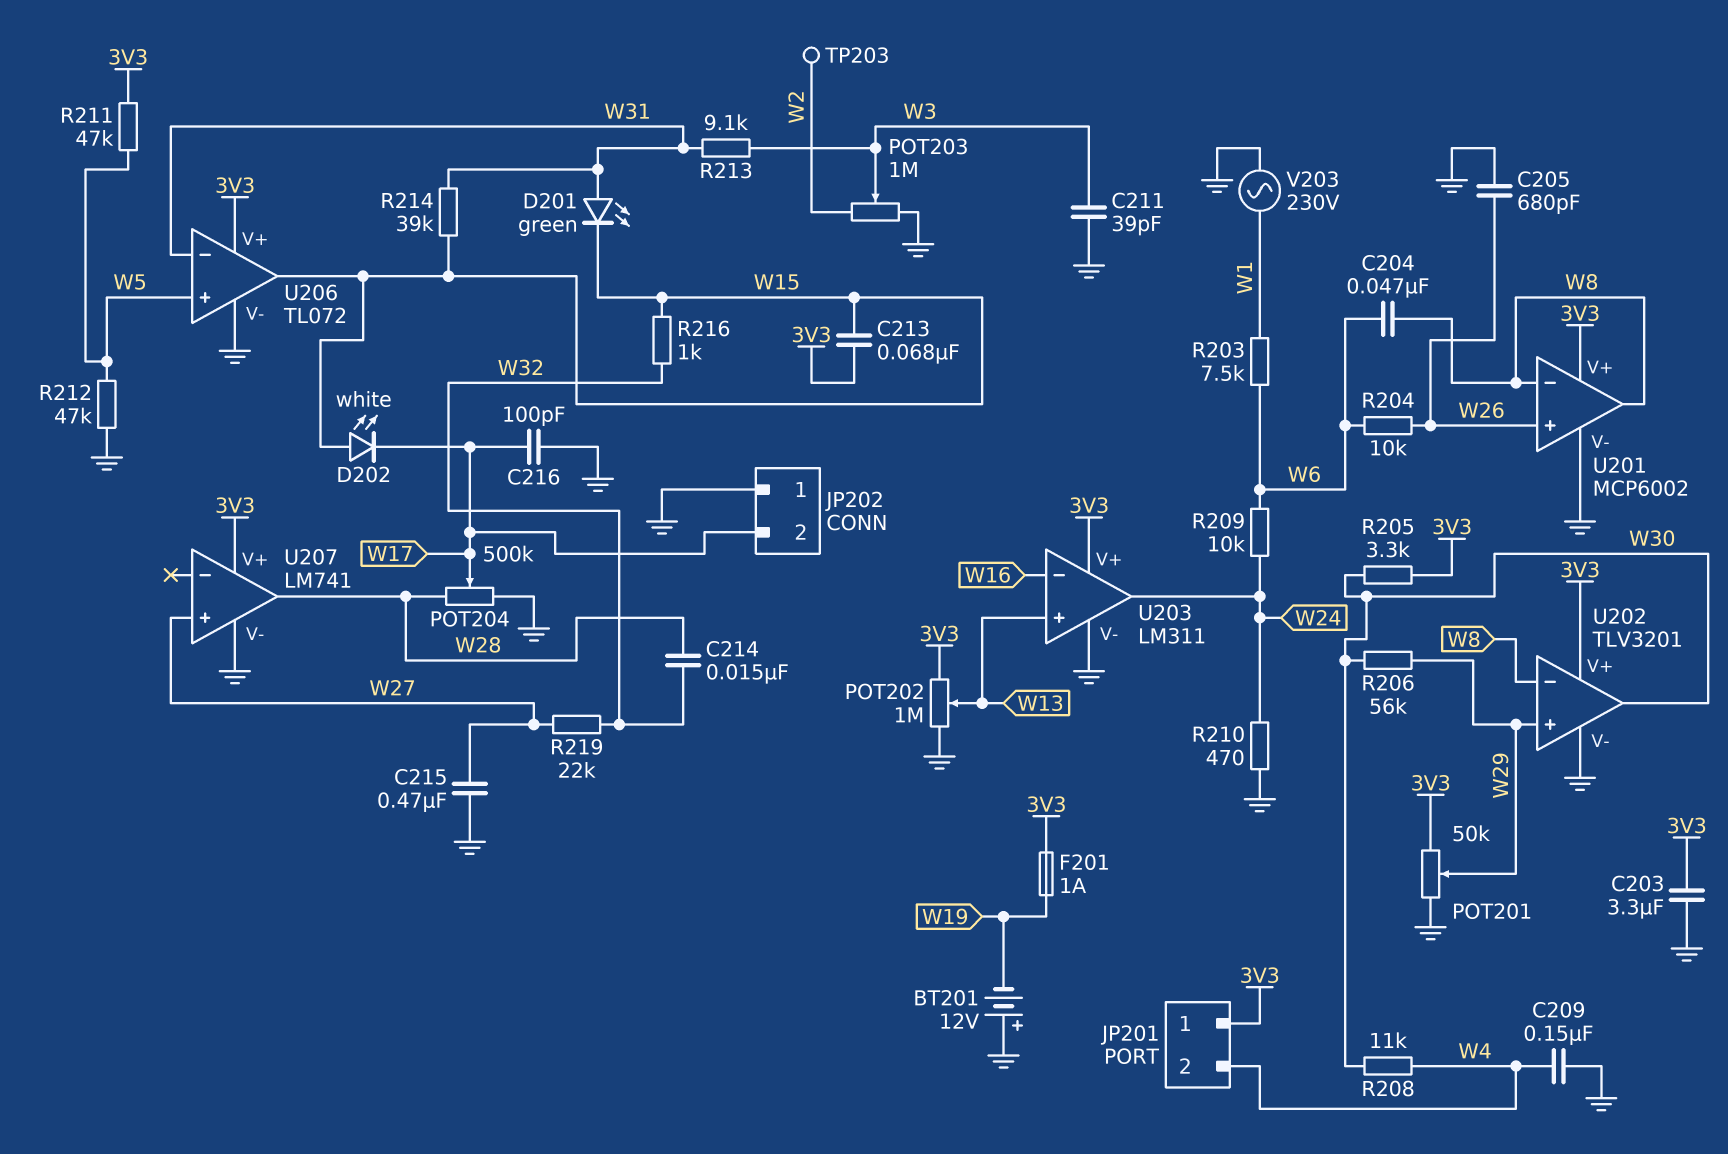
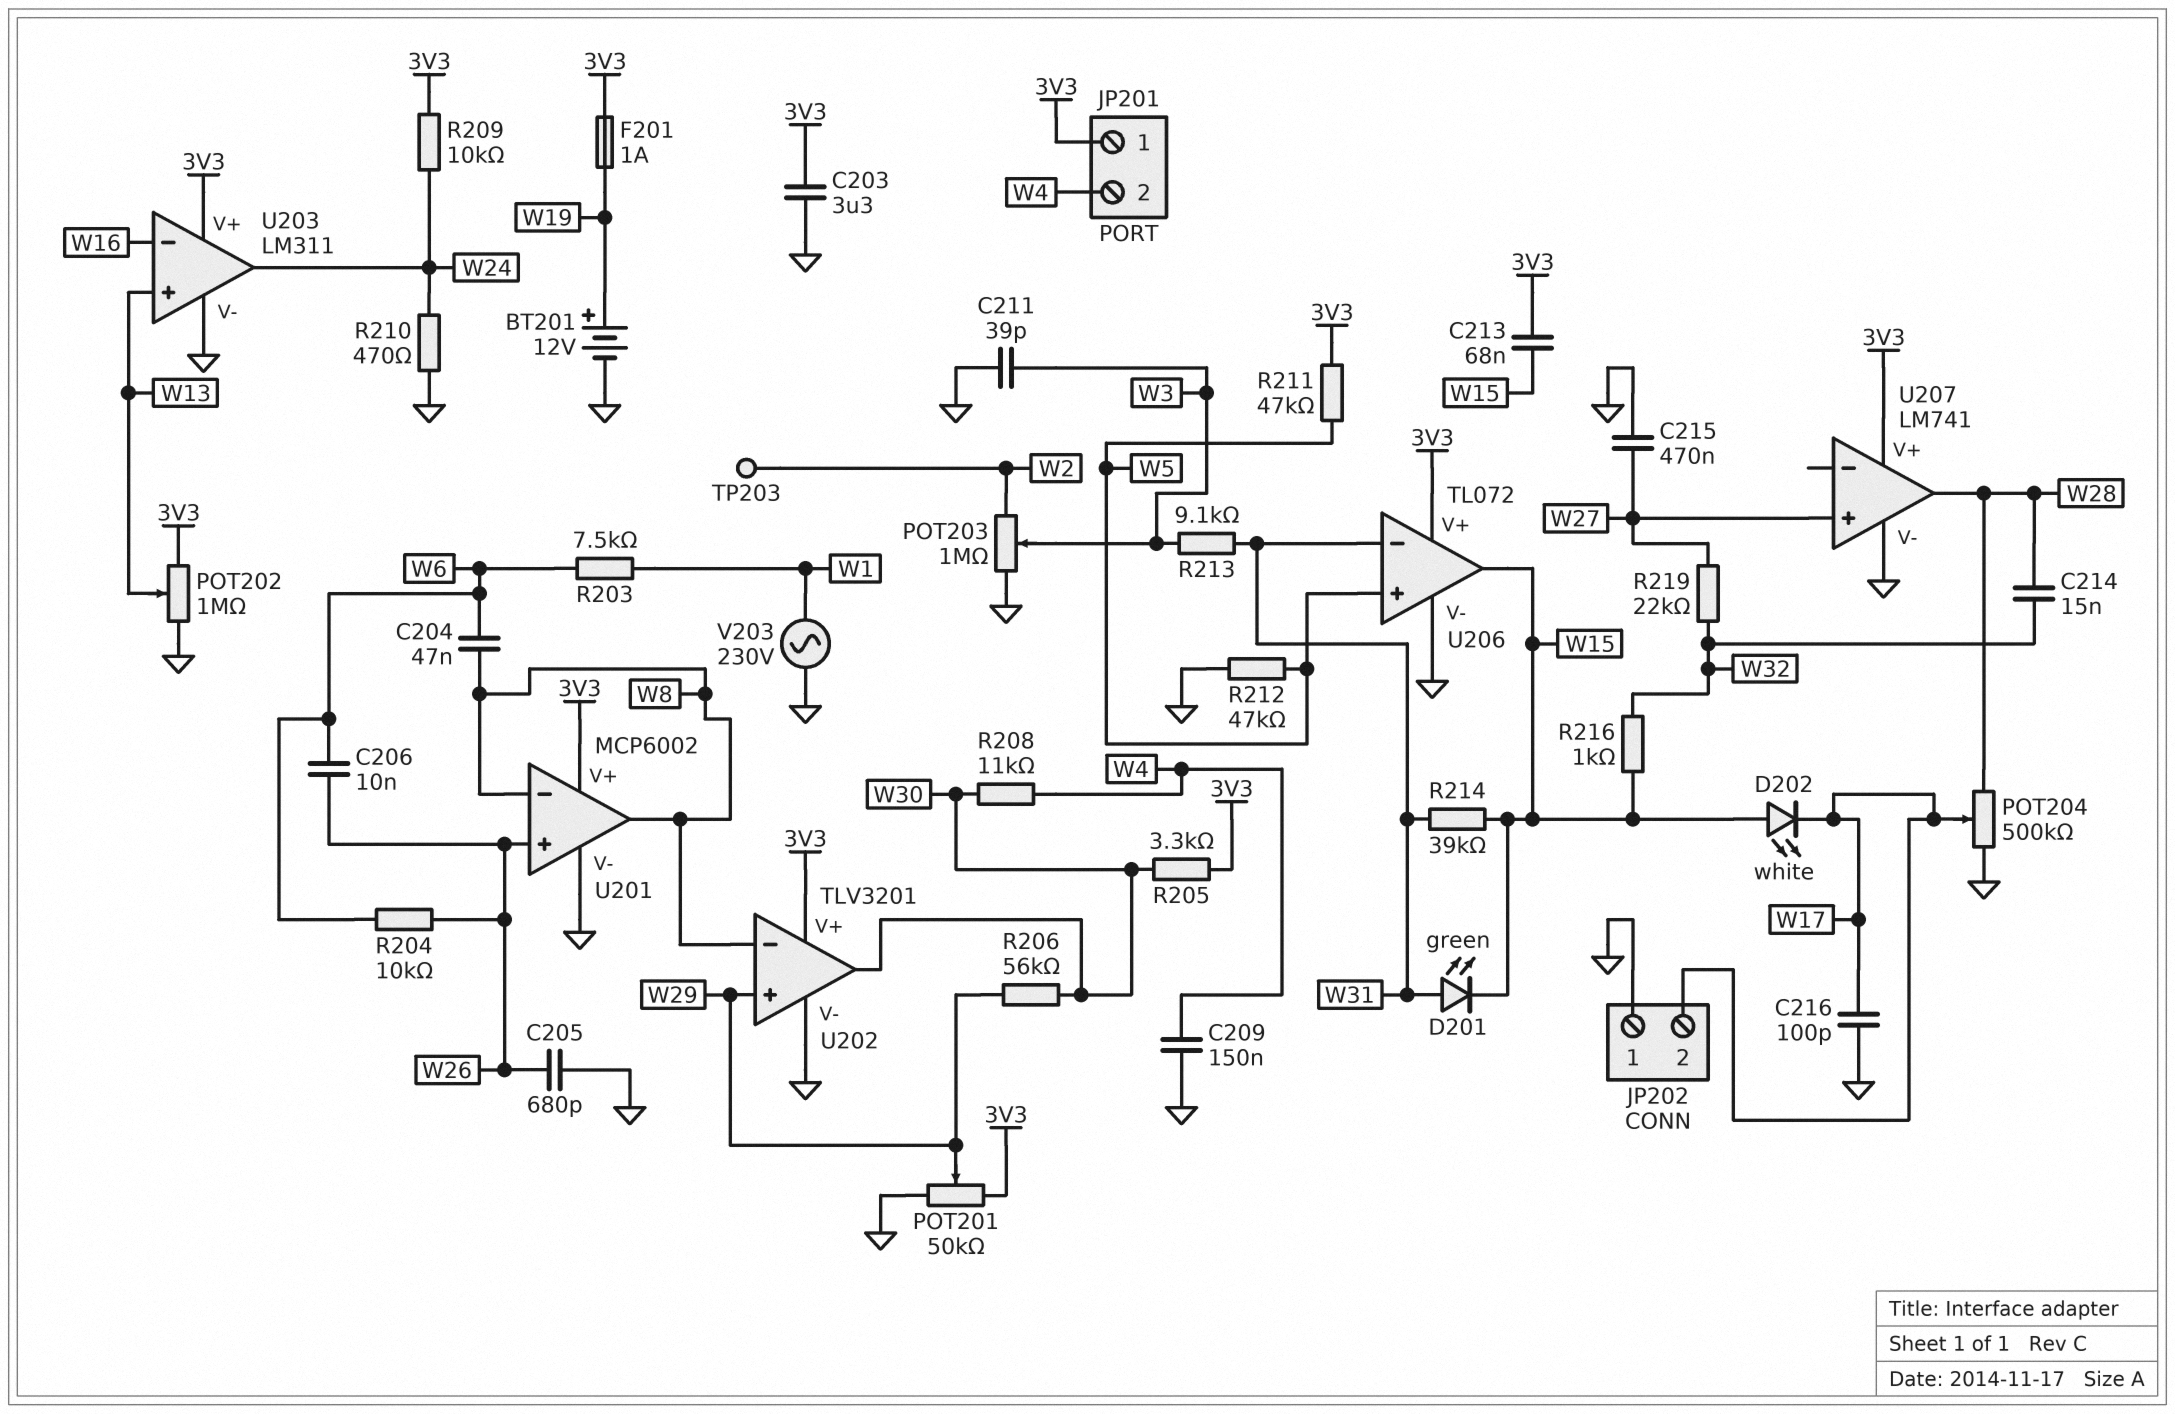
BT201: 12V (plus GND, minus W19) -> 12V (plus W19, minus GND)
C206: none -> 10nF (W6, W26)
R209: 10k (W6, W24) -> 10k (3V3, W24)

